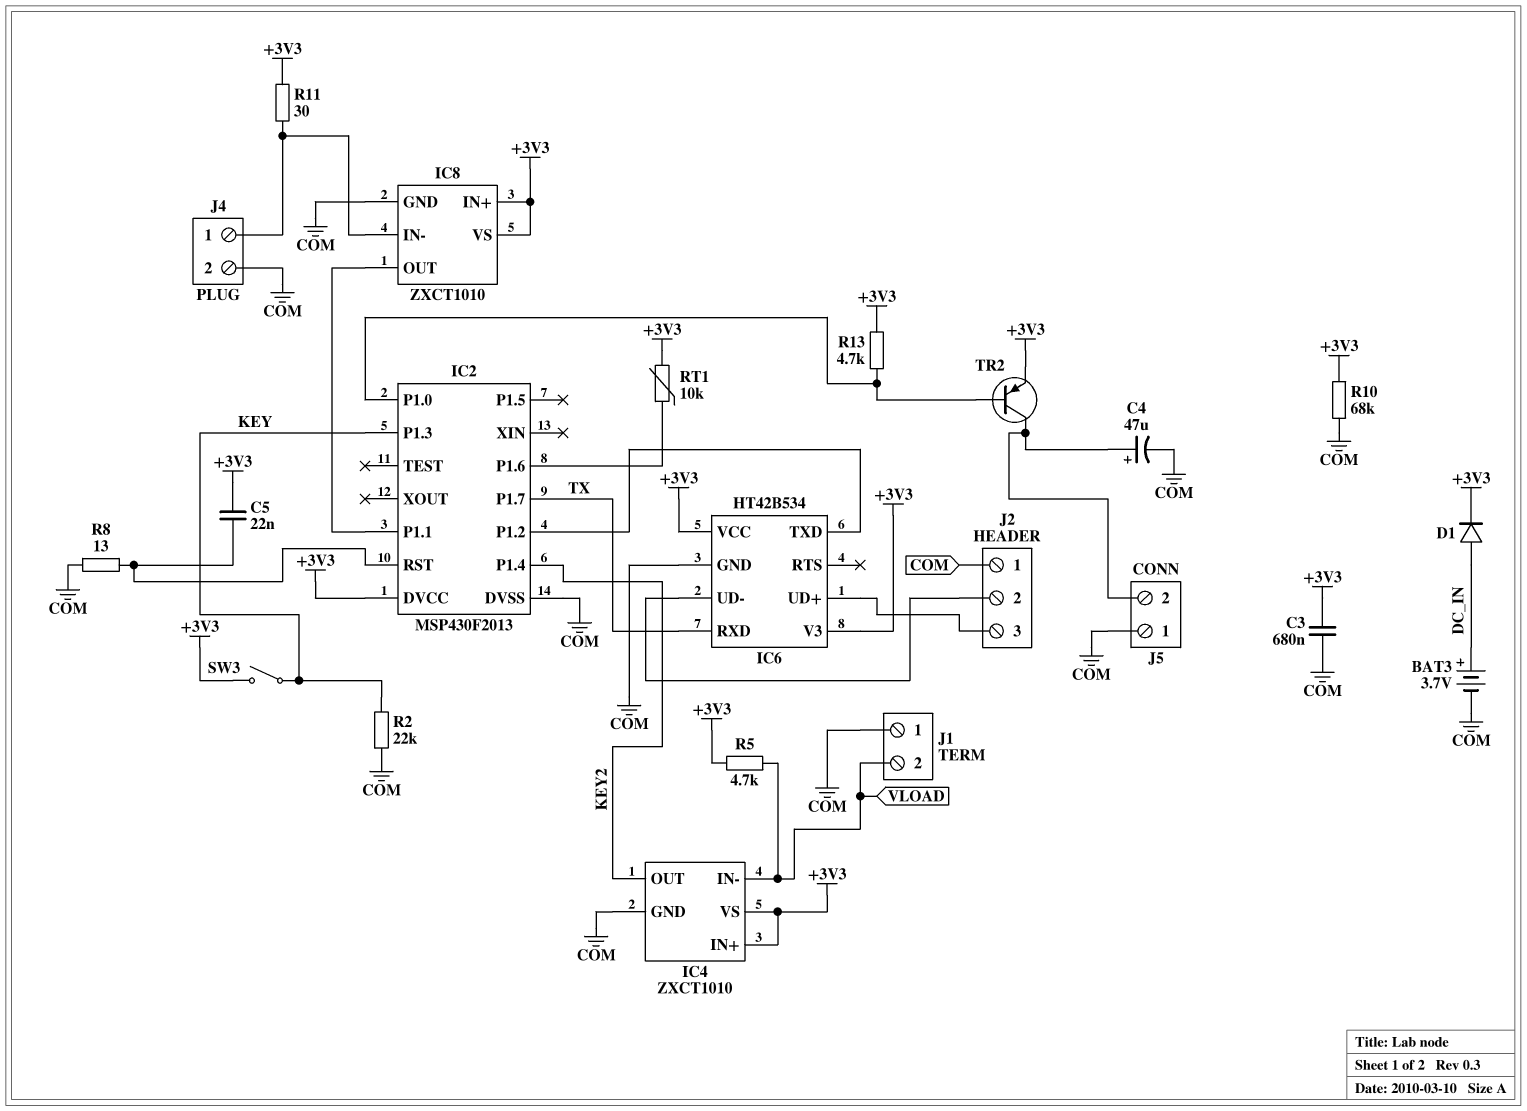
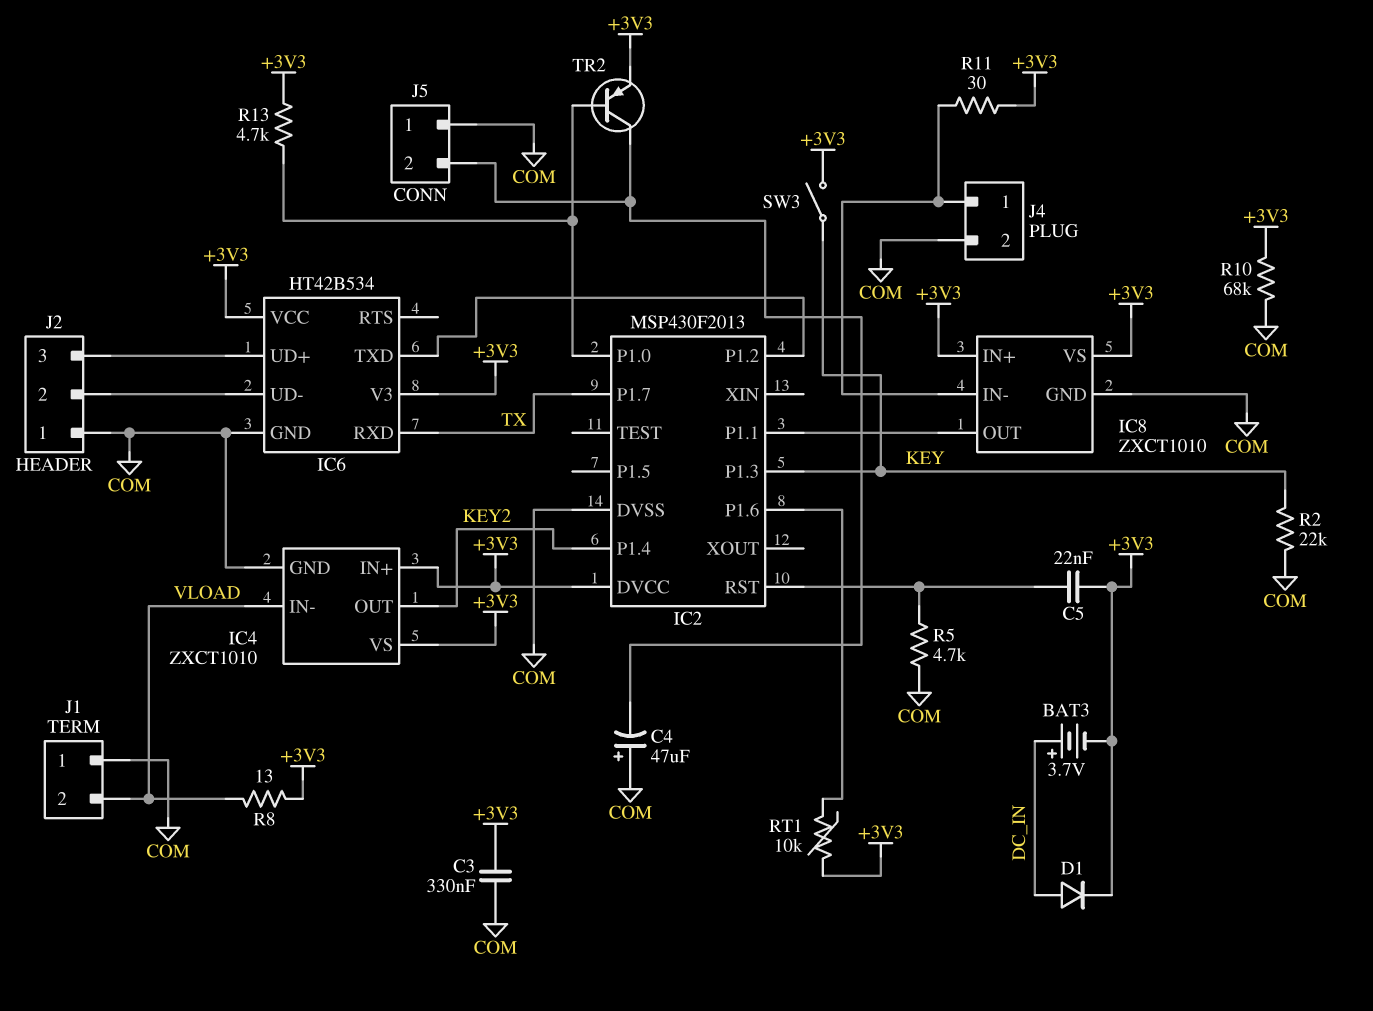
BAT3: 3.7V (plus DC_IN, minus COM) -> 3.7V (plus DC_IN, minus +3V3)
C3: 680nF (+3V3, COM) -> 330nF (+3V3, COM)
C4: 47uF (plus J5/2, minus COM) -> 47uF (plus COM, minus J5/2)
R5: 4.7k (+3V3, VLOAD) -> 4.7k (COM, IC2/RST)
R8: 13 (COM, IC2/RST) -> 13 (+3V3, VLOAD)

